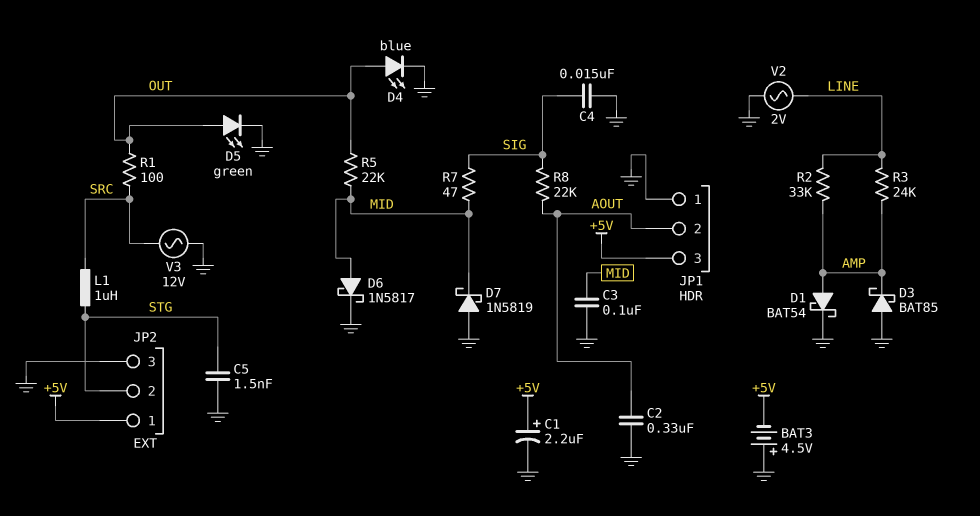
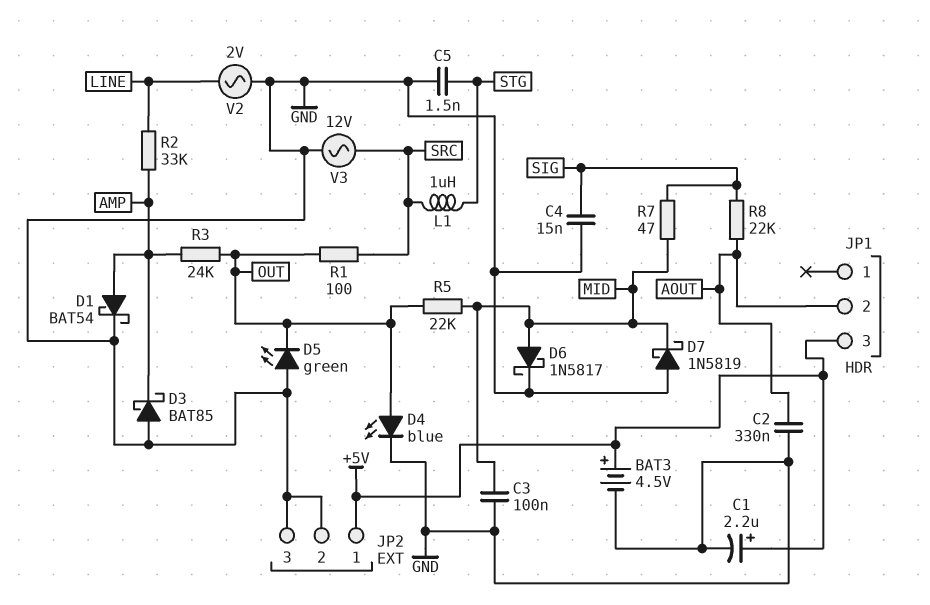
BAT3: 4.5V (plus GND, minus +5V) -> 4.5V (plus +5V, minus GND)
D5: LED green (A OUT, K GND) -> LED green (A GND, K OUT)
JP1 pin 1: GND -> none
JP2 pin 2: STG -> GND
R3: 24k (AMP, LINE) -> 24k (AMP, OUT)

